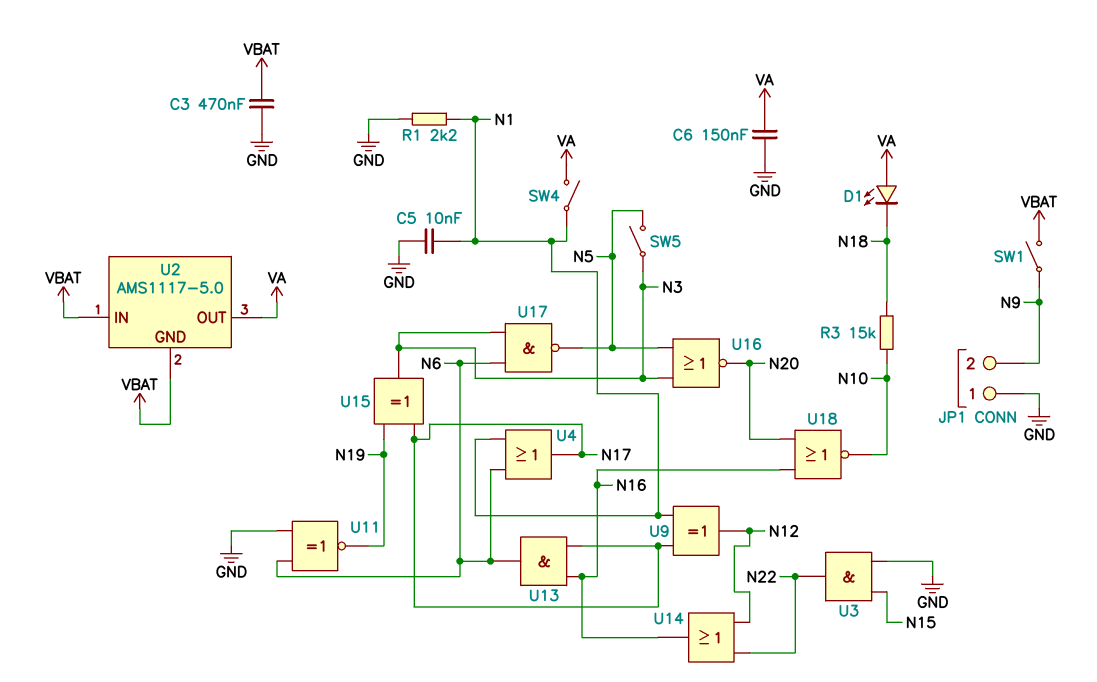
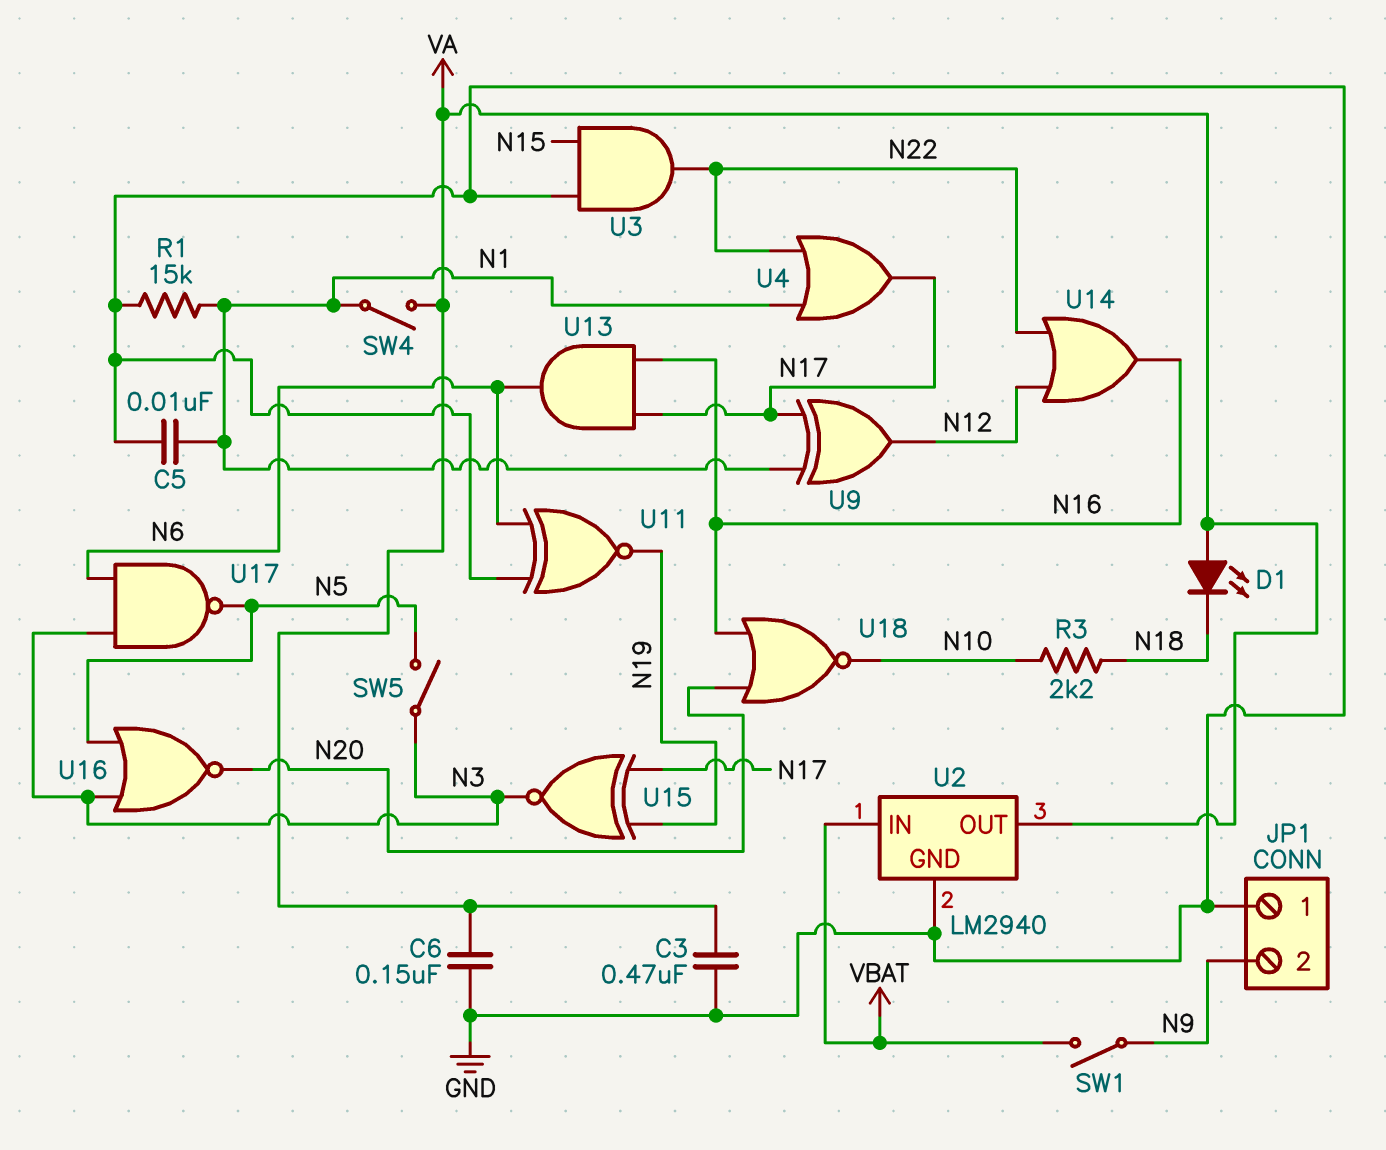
C3: 470nF (GND, VBAT) -> 470nF (GND, VA)
R1: 2.2k (GND, N1) -> 15k (GND, N1)
R3: 15k (N10, N18) -> 2.2k (N10, N18)
U2: AMS1117-5.0 -> LM2940
U2 pin GND: VBAT -> GND
U4: OR (in N1, in N6, out N17) -> OR (in N1, in N22, out N17)
U15: XOR (in N17, in N19, out N3) -> XNOR (in N17, in N19, out N3)

